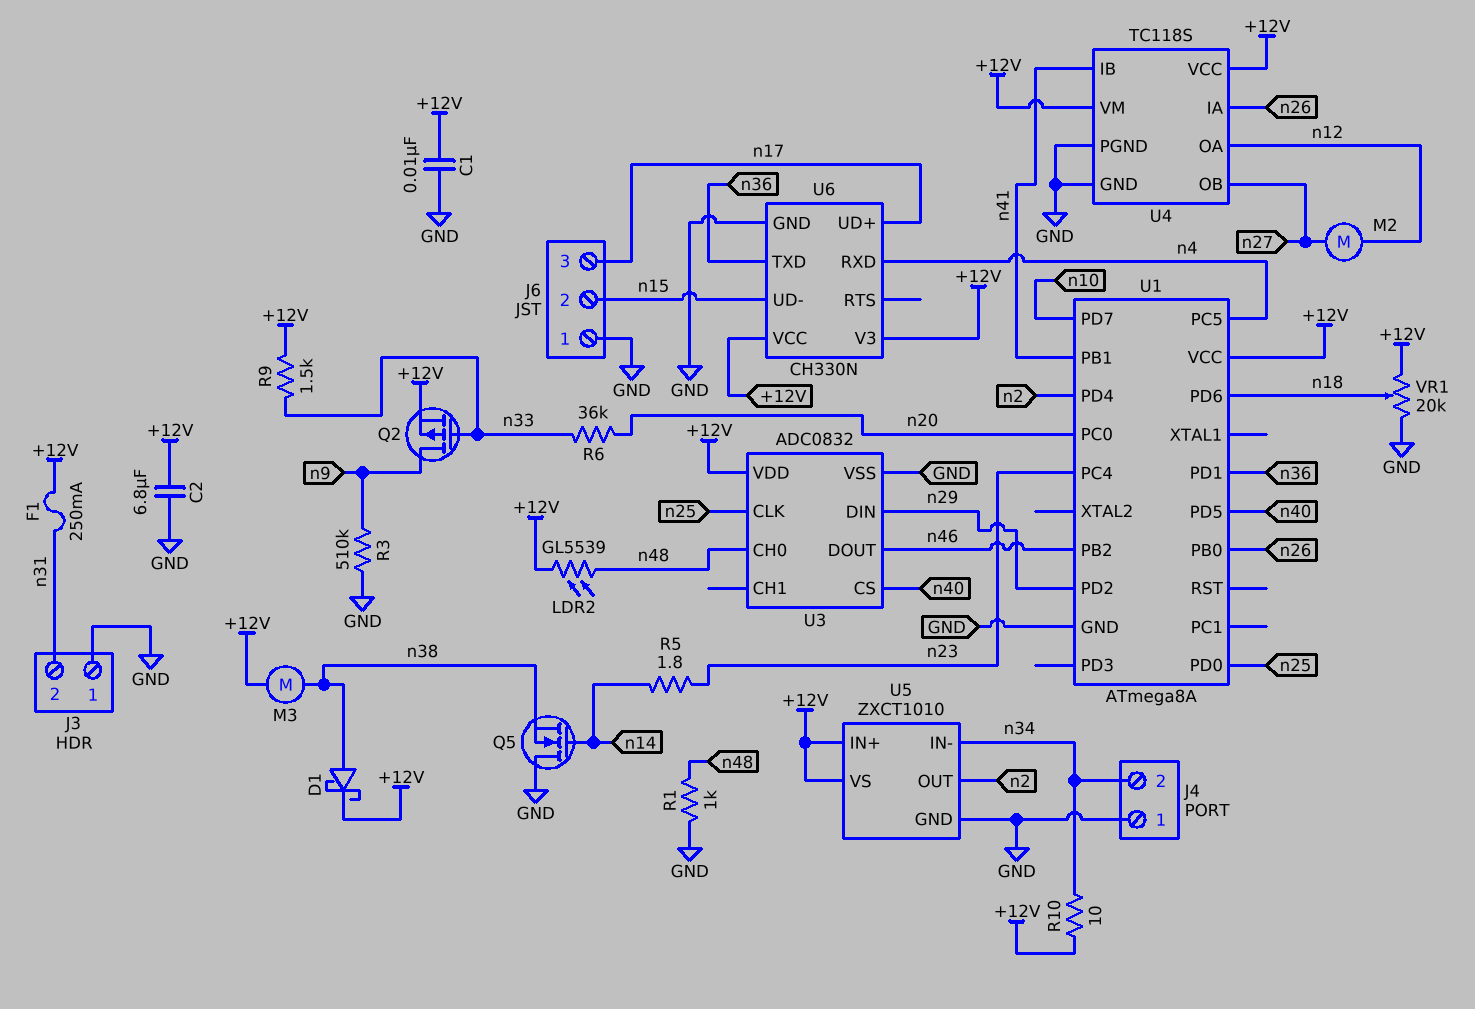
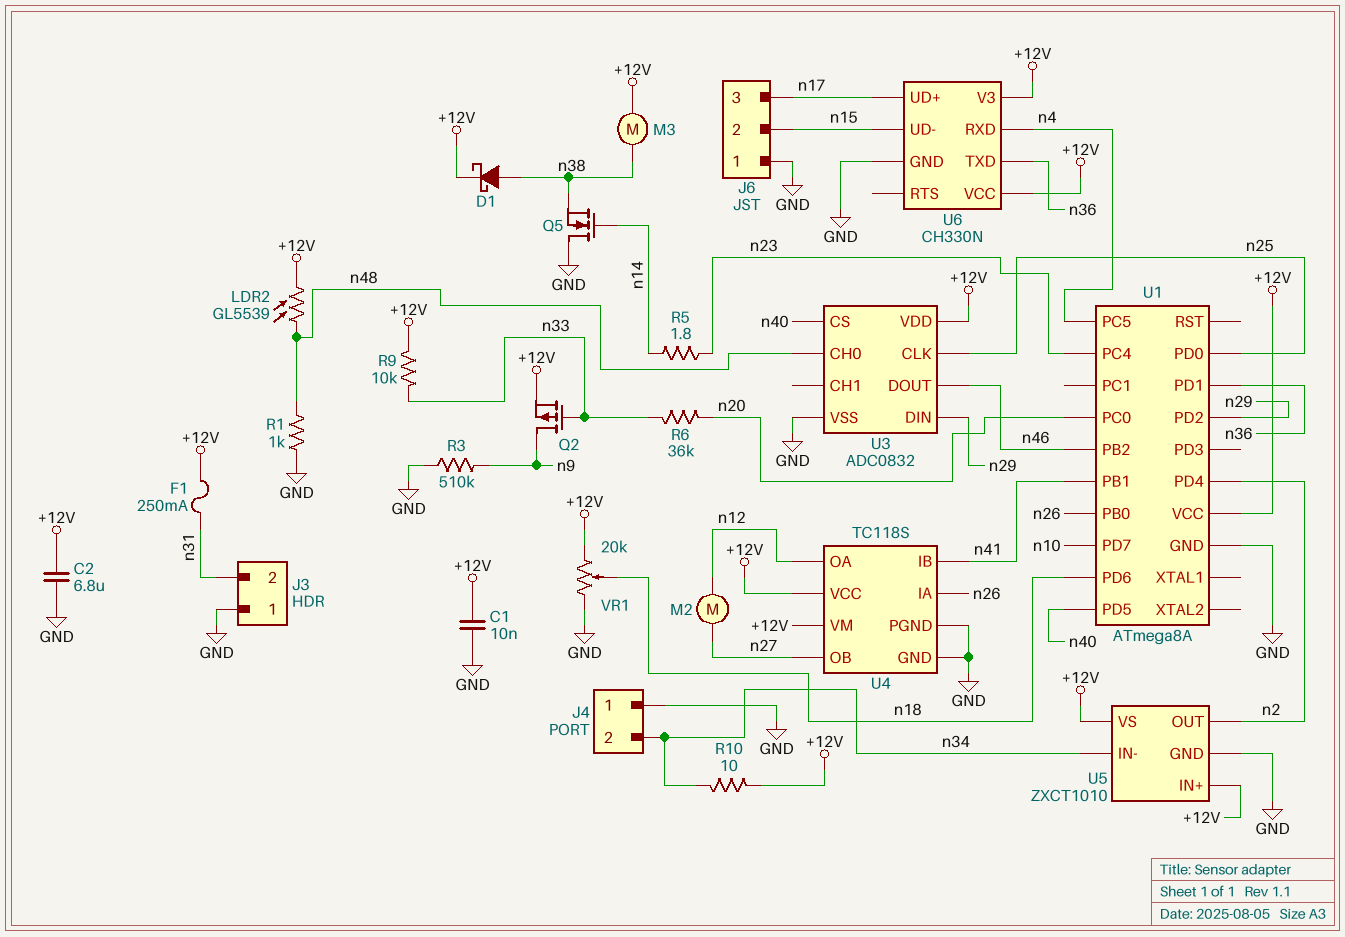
R9: 1.5k (+12V, n33) -> 10k (+12V, n33)

